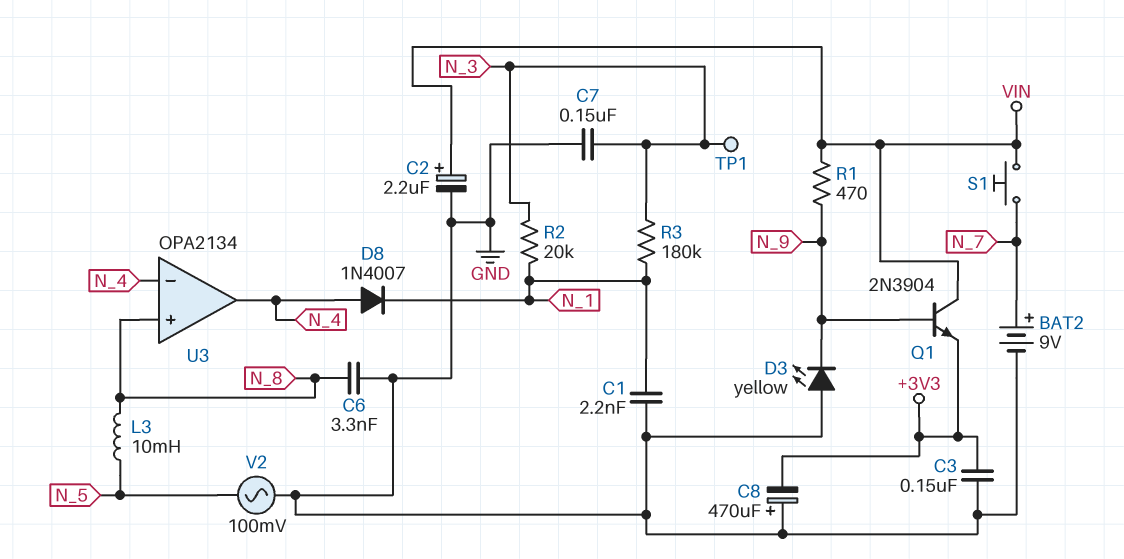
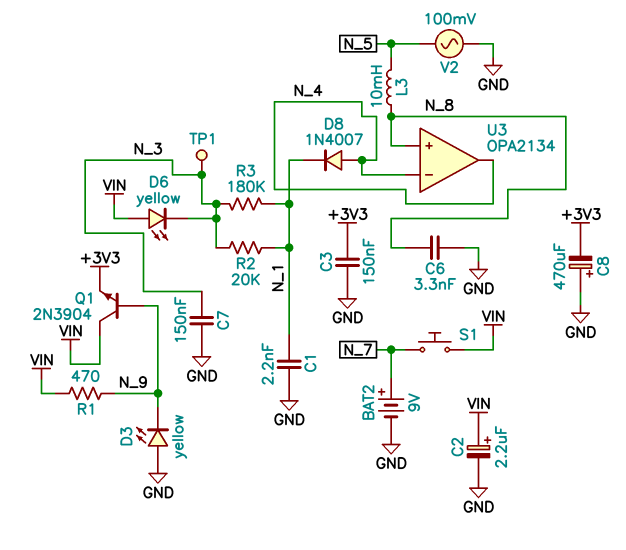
D6: none -> LED yellow (A VIN, K N_3)

